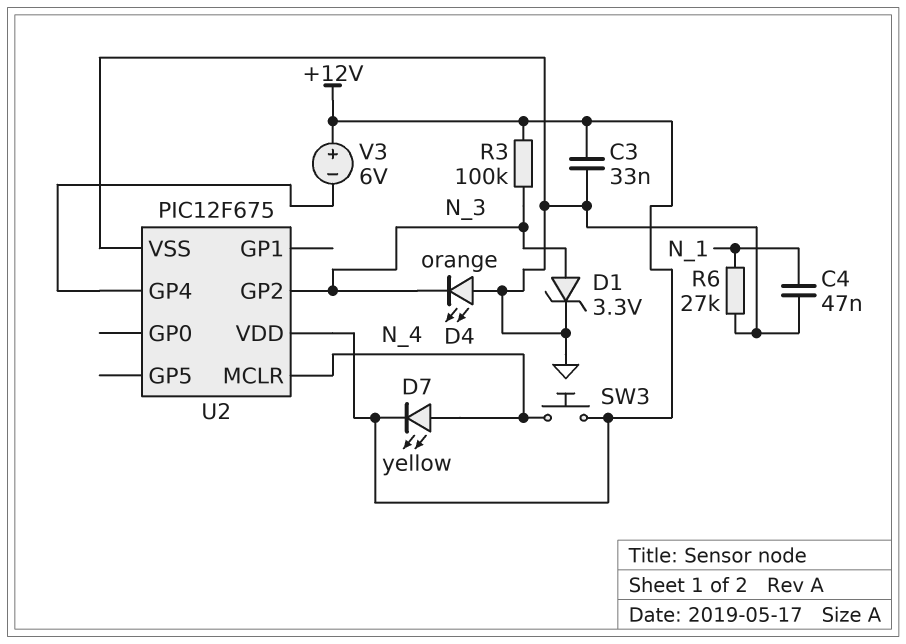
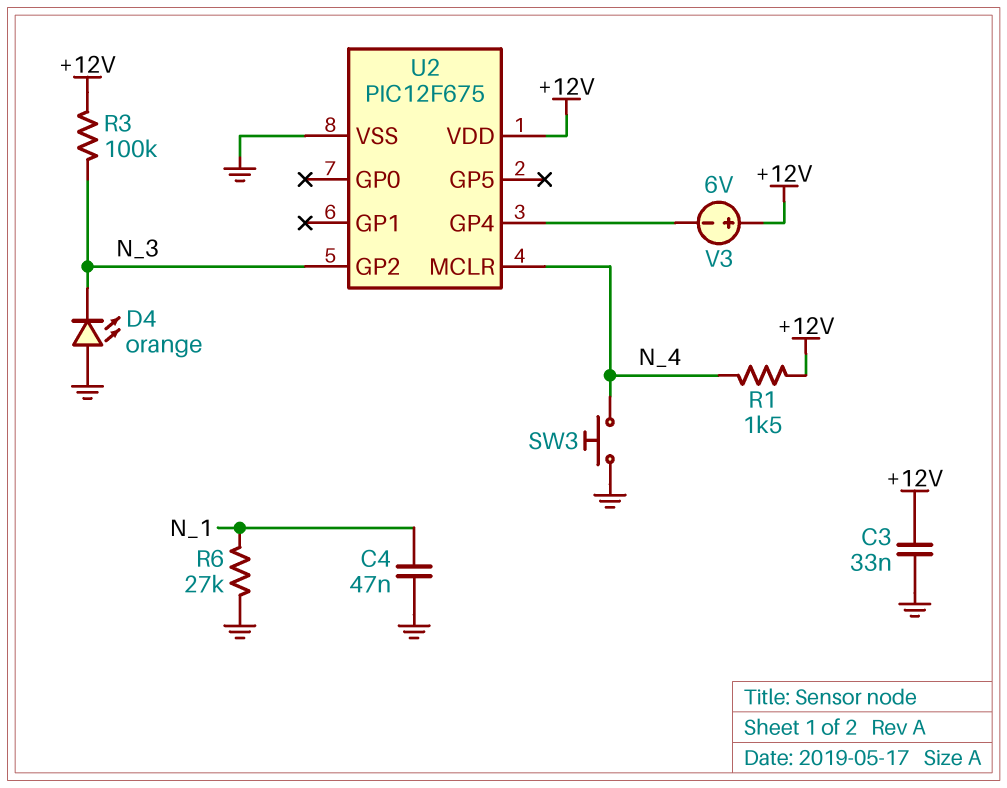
D1: zener 3.3V (A N_3, K GND) -> none
D7: LED yellow (A N_4, K +12V) -> none
R1: none -> 1.5k (+12V, N_4)
SW3: button (+12V, N_4) -> button (GND, N_4)

